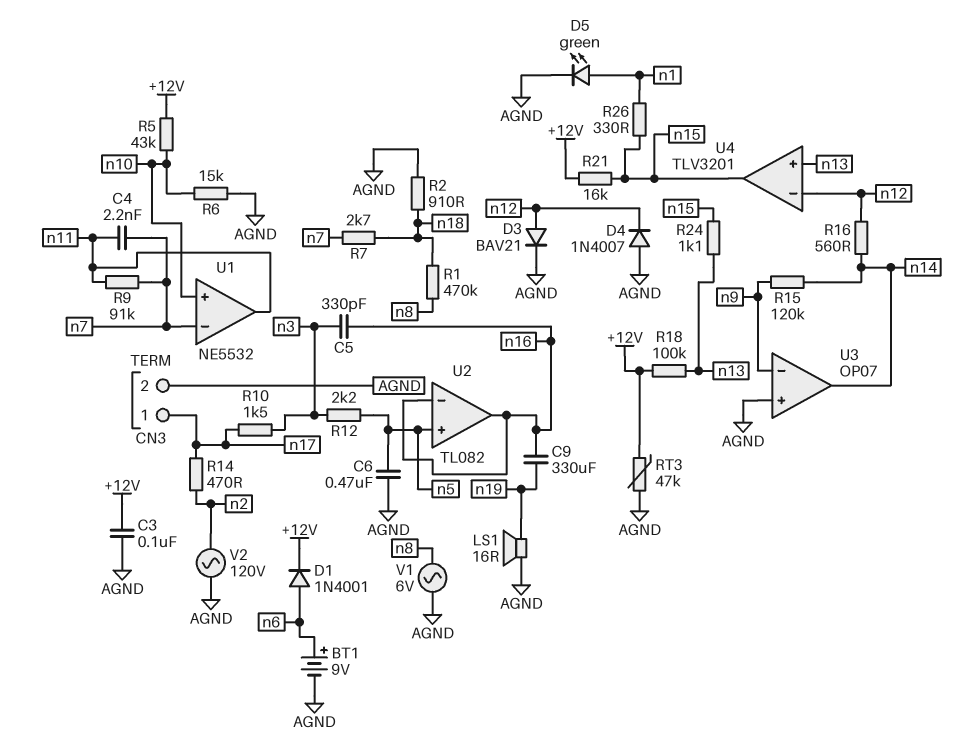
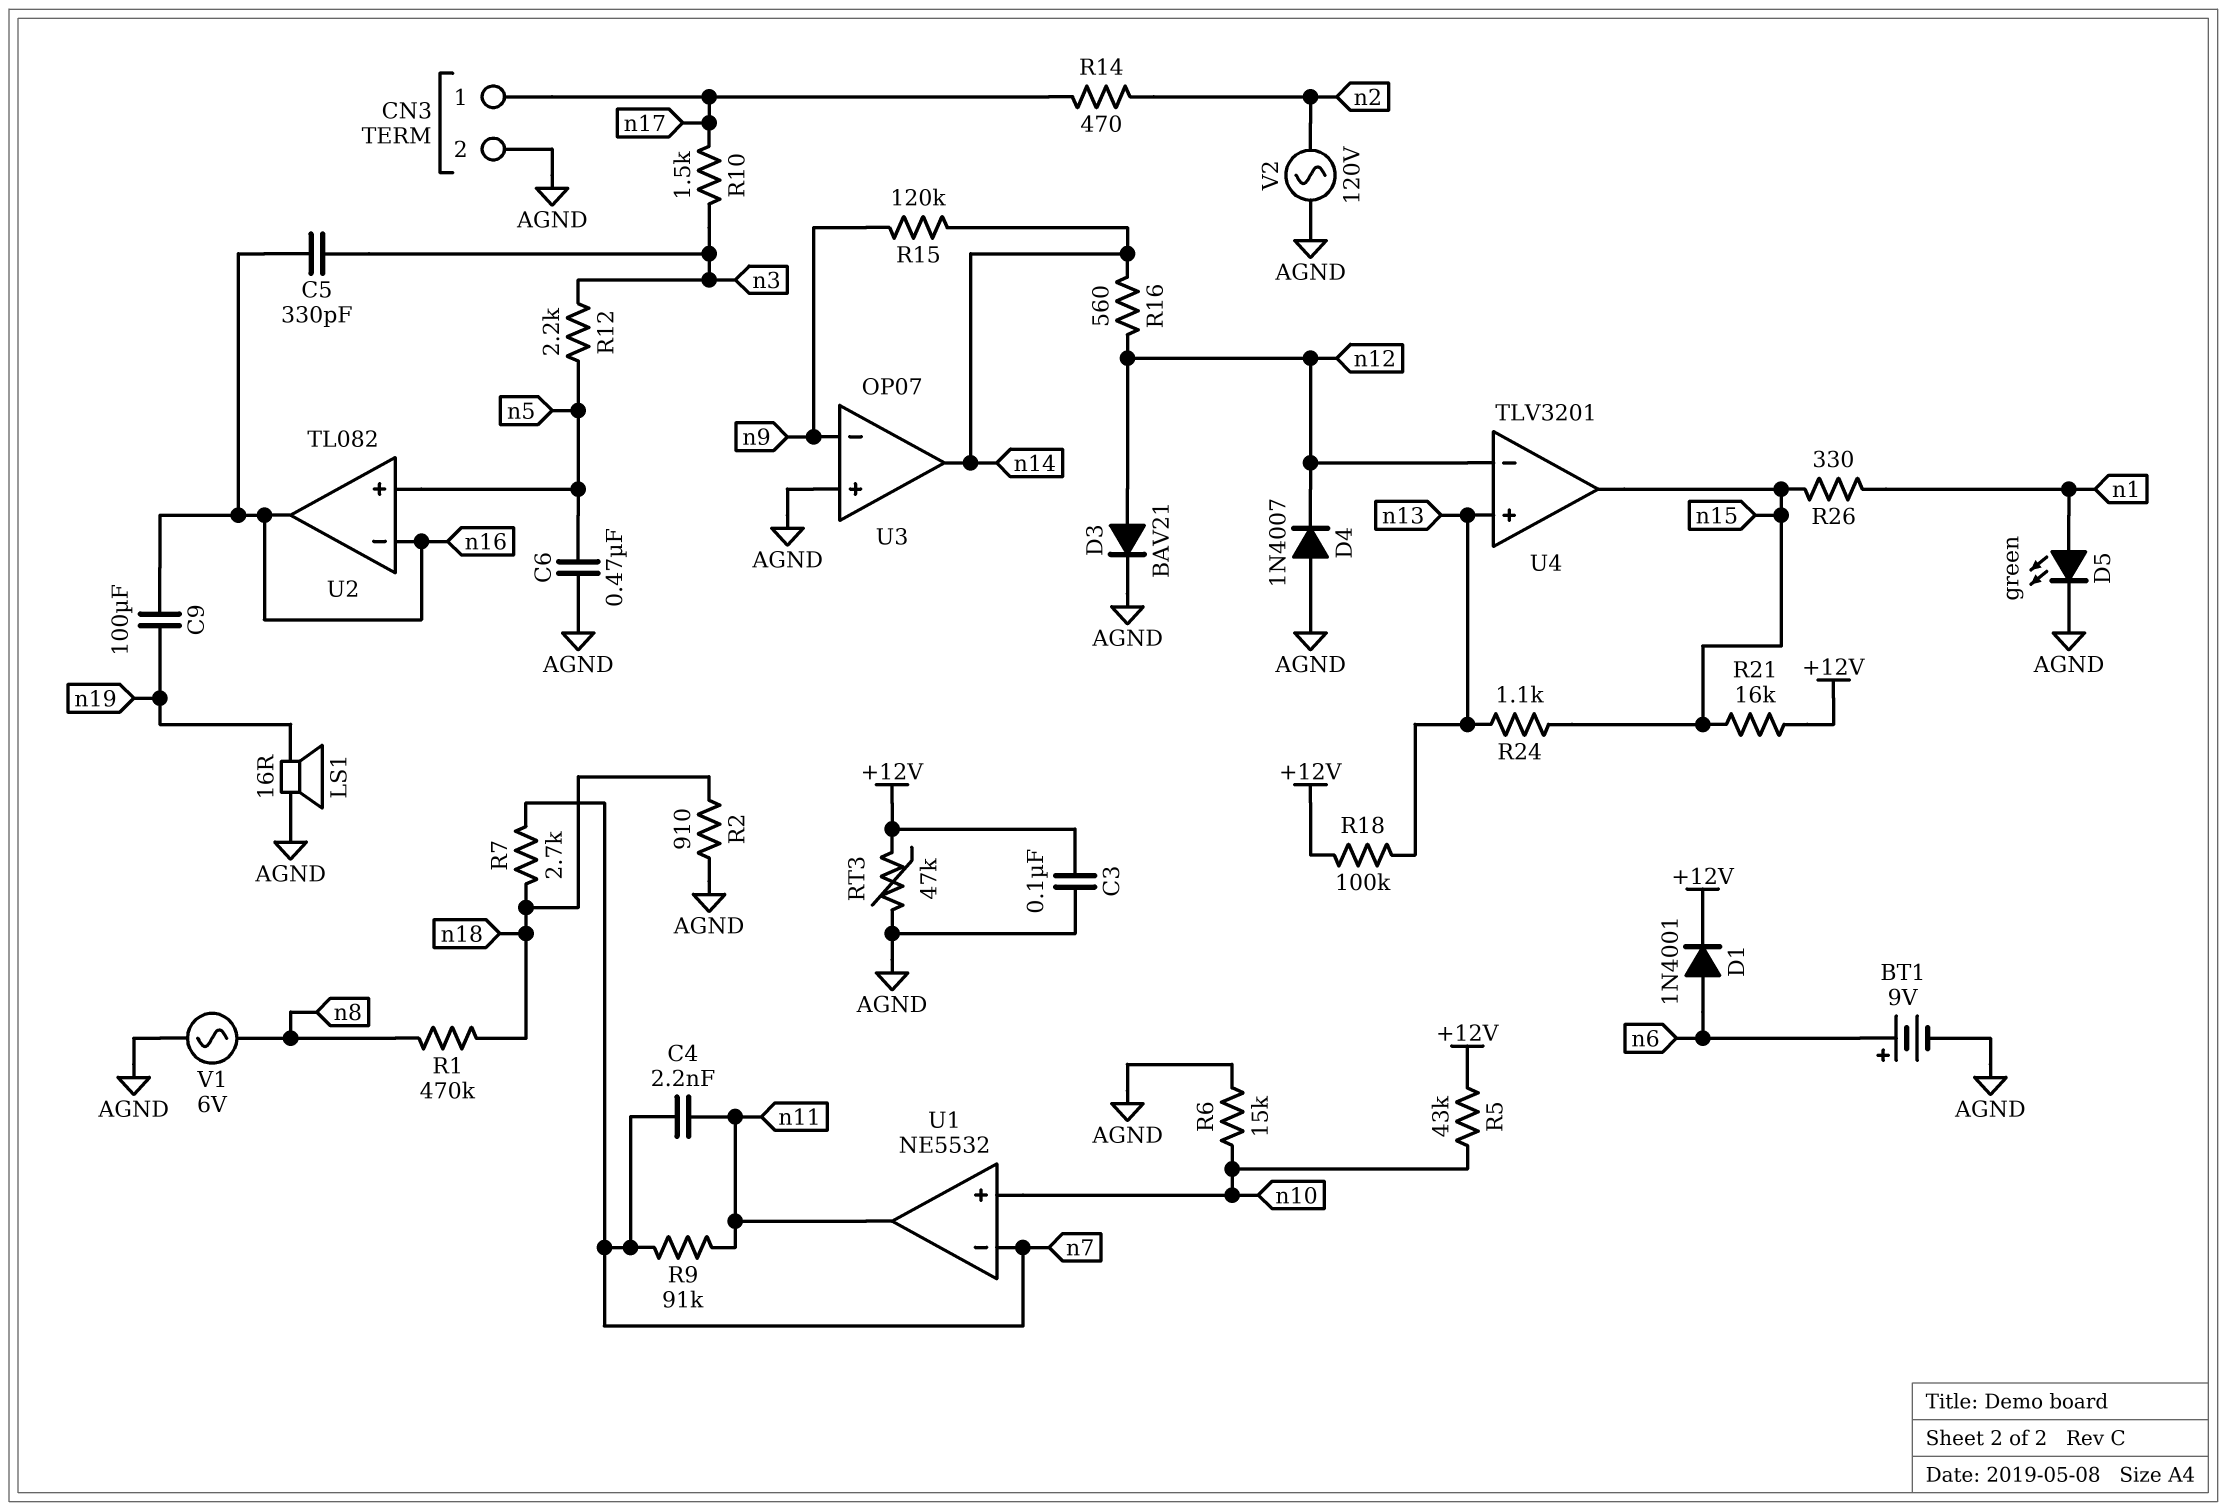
C9: 330uF (n16, n19) -> 100uF (n16, n19)

